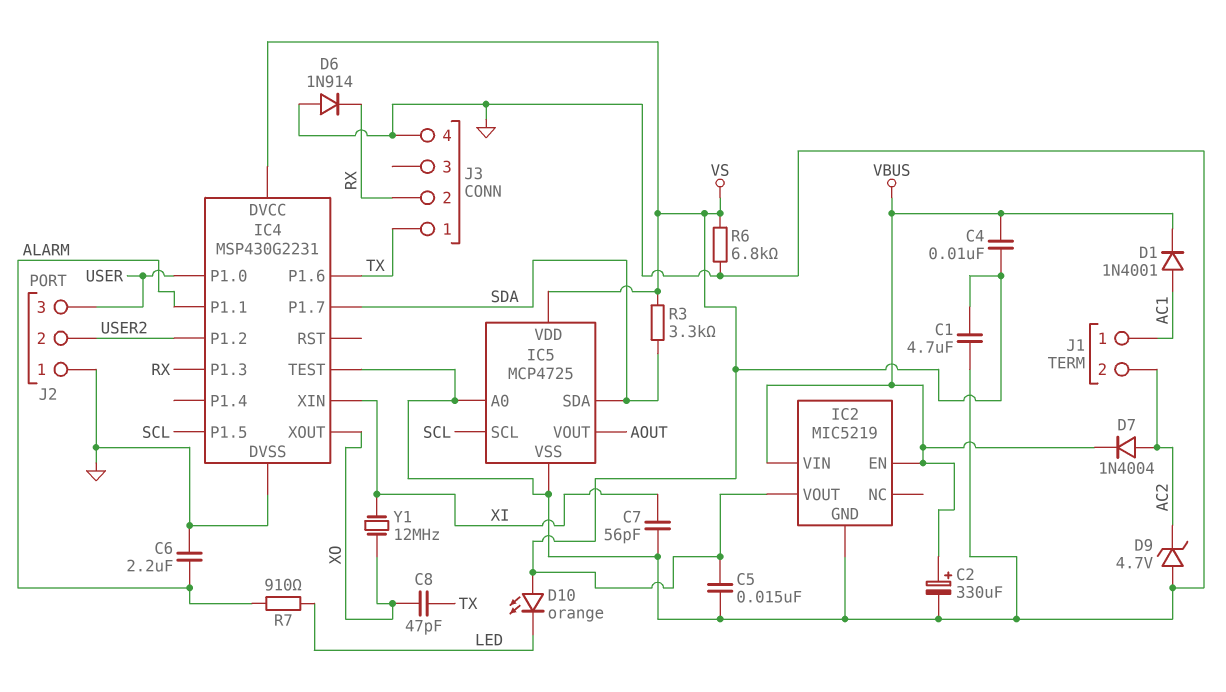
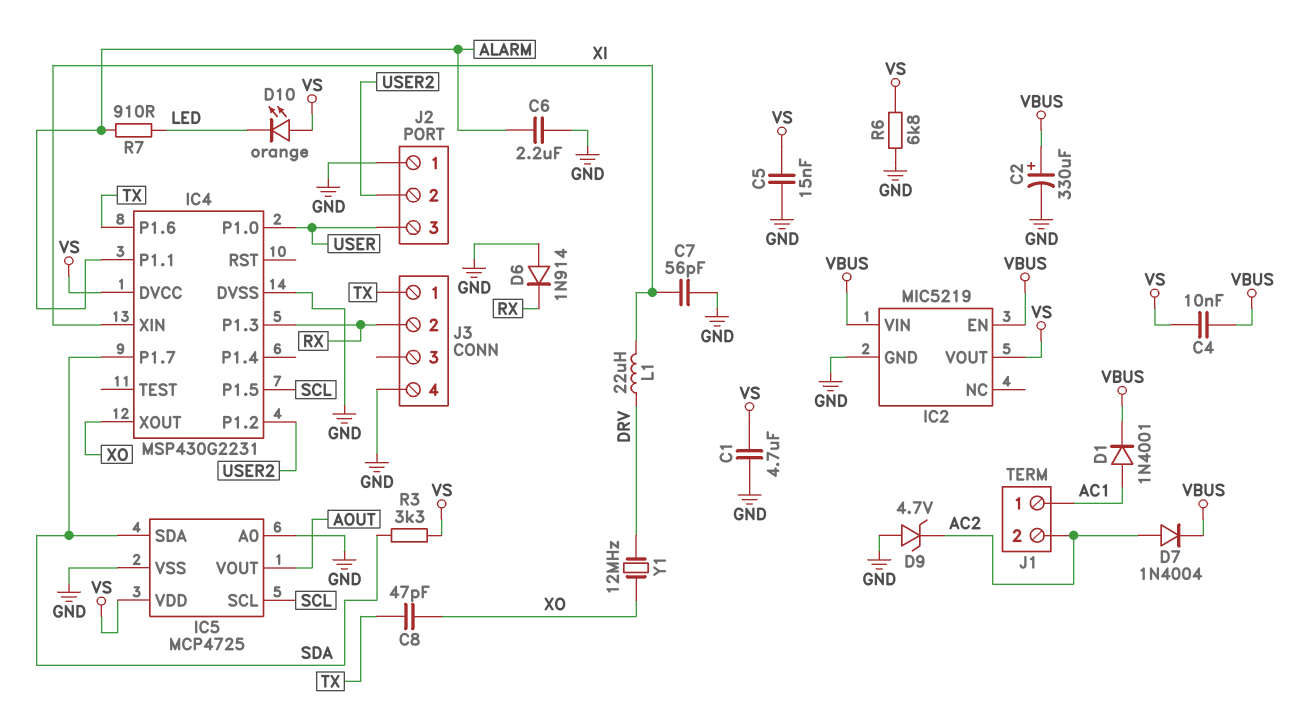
IC4 pin TEST: GND -> none
L1: none -> 22uH (DRV, XI)
Y1: 12MHz (XI, XO) -> 12MHz (DRV, XO)

